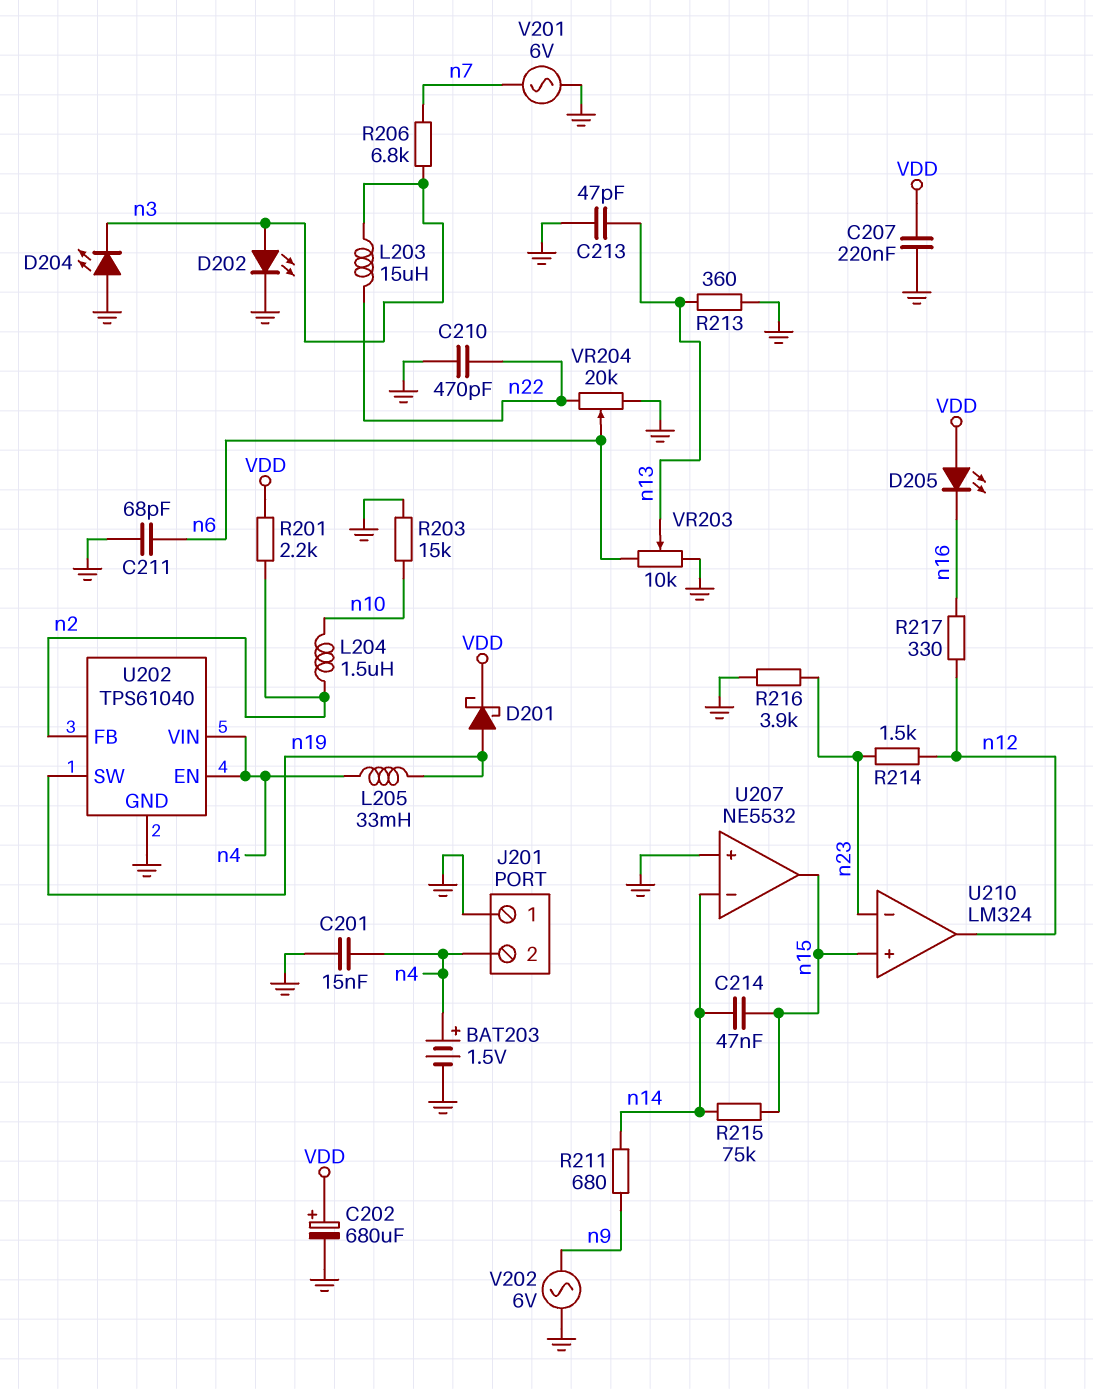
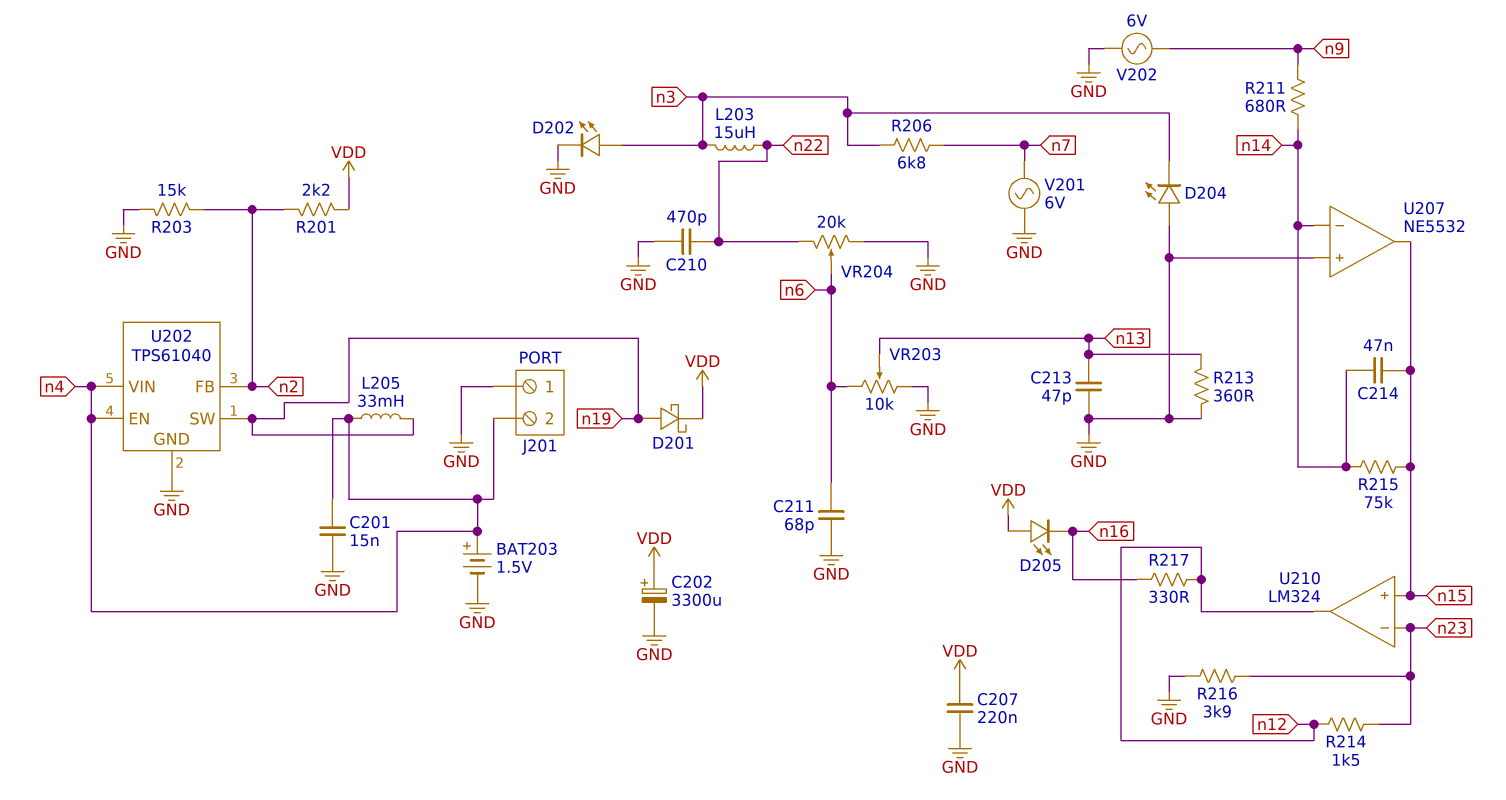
C202: 680uF (plus VDD, minus GND) -> 3300uF (plus VDD, minus GND)
L204: 1.5uH (n2, n10) -> none
R203: 15k (GND, n10) -> 15k (GND, n2)

